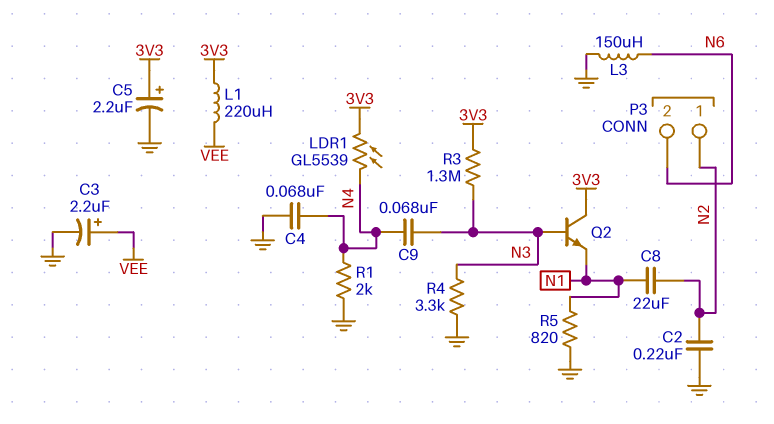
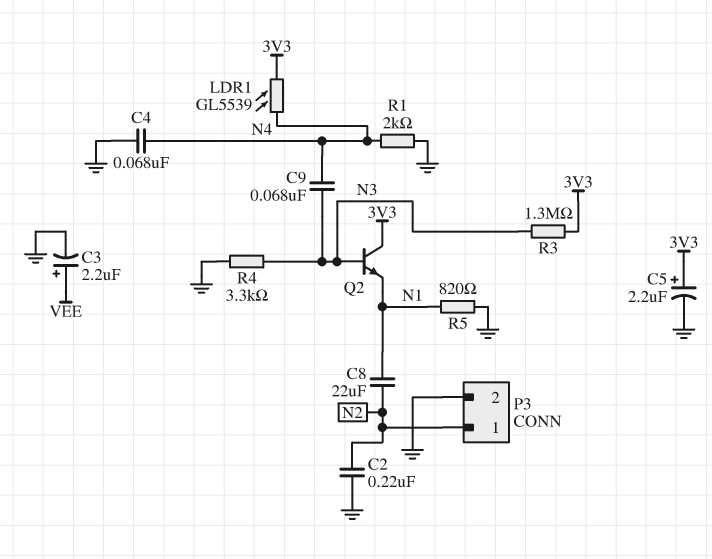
L1: 220uH (3V3, VEE) -> none
L3: 150uH (GND, N6) -> none
P3 pin 2: N6 -> GND

